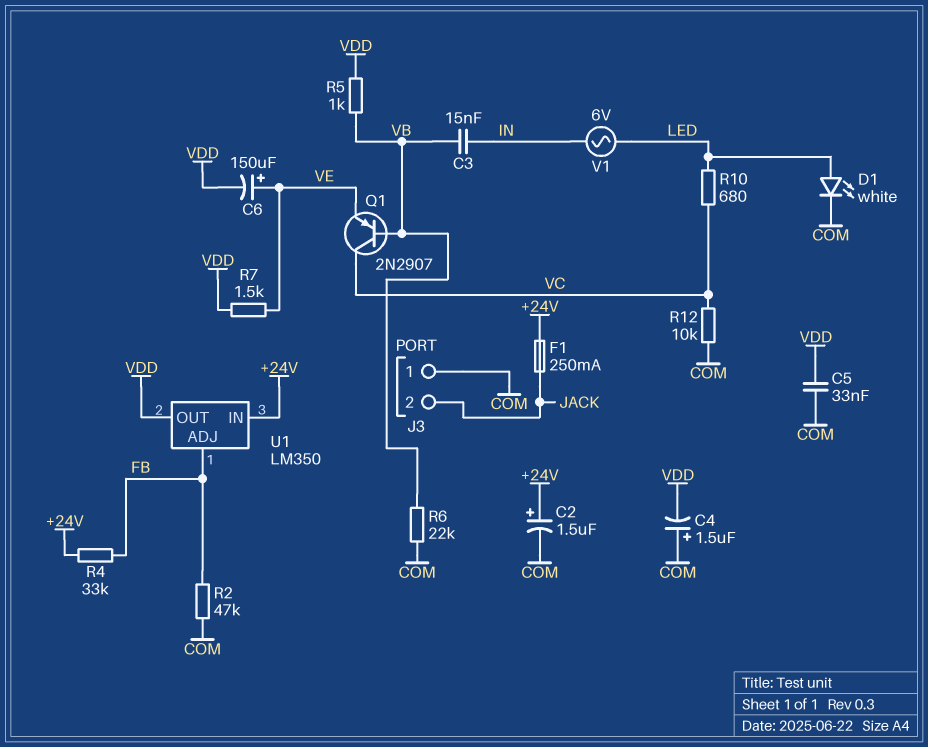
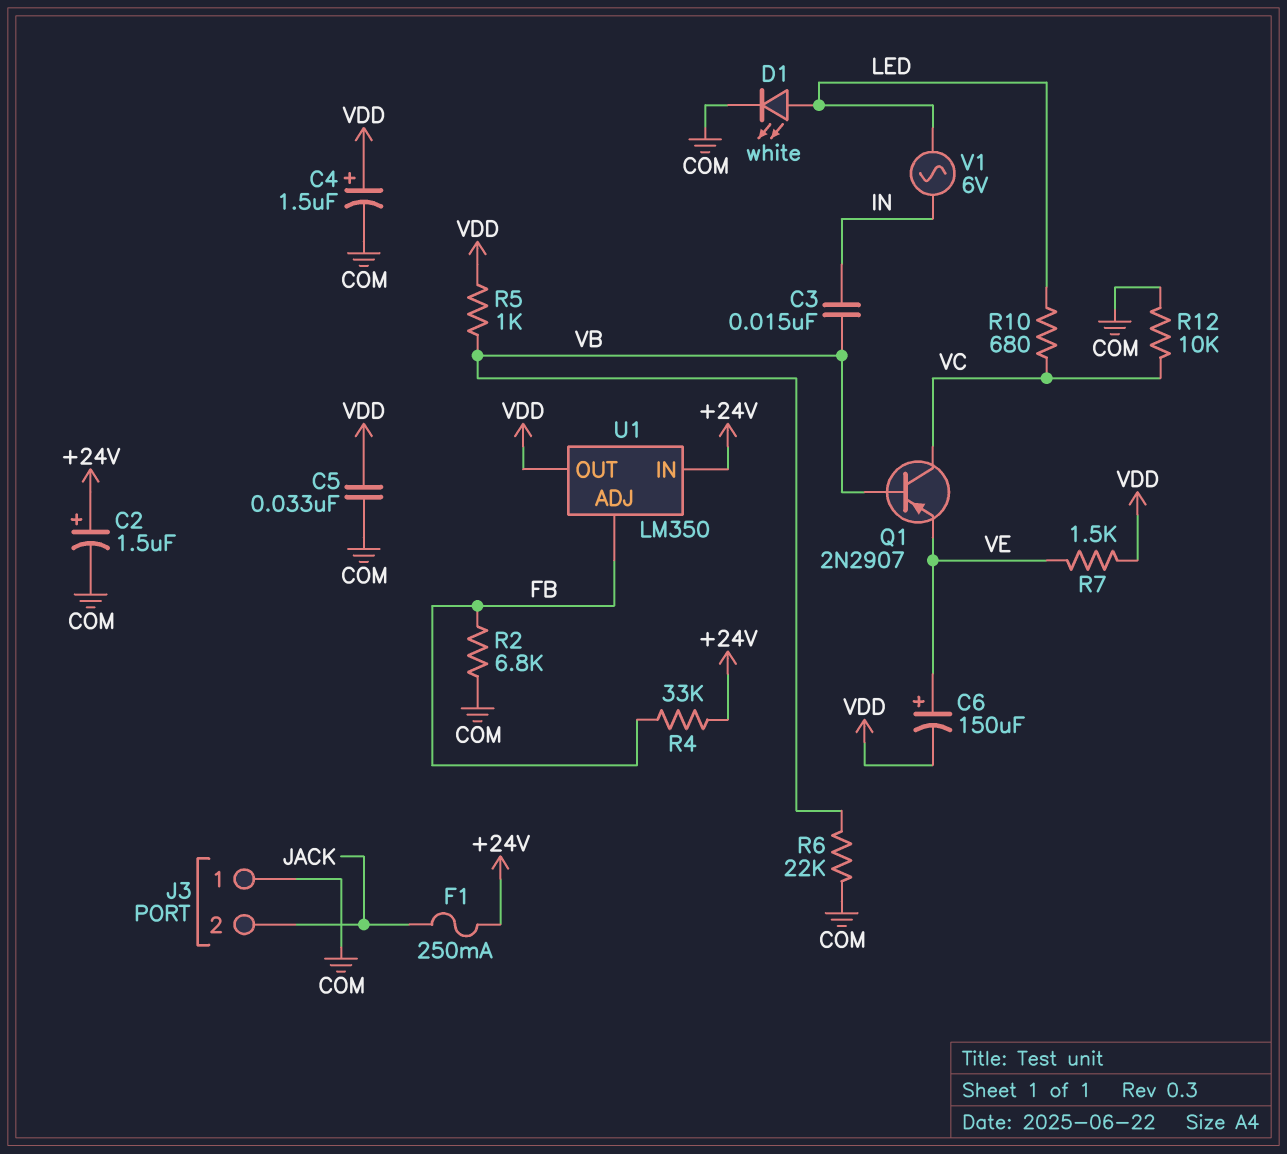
C4: 1.5uF (plus COM, minus VDD) -> 1.5uF (plus VDD, minus COM)
R2: 47k (COM, FB) -> 6.8k (COM, FB)

